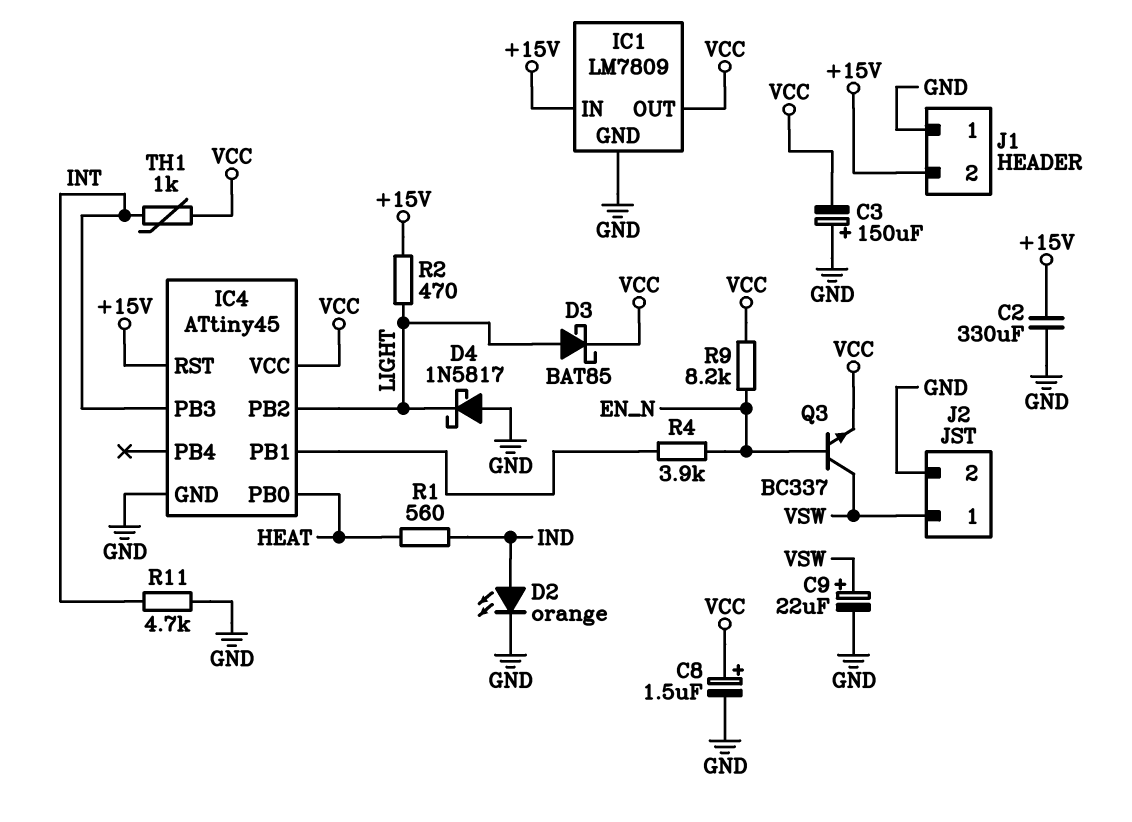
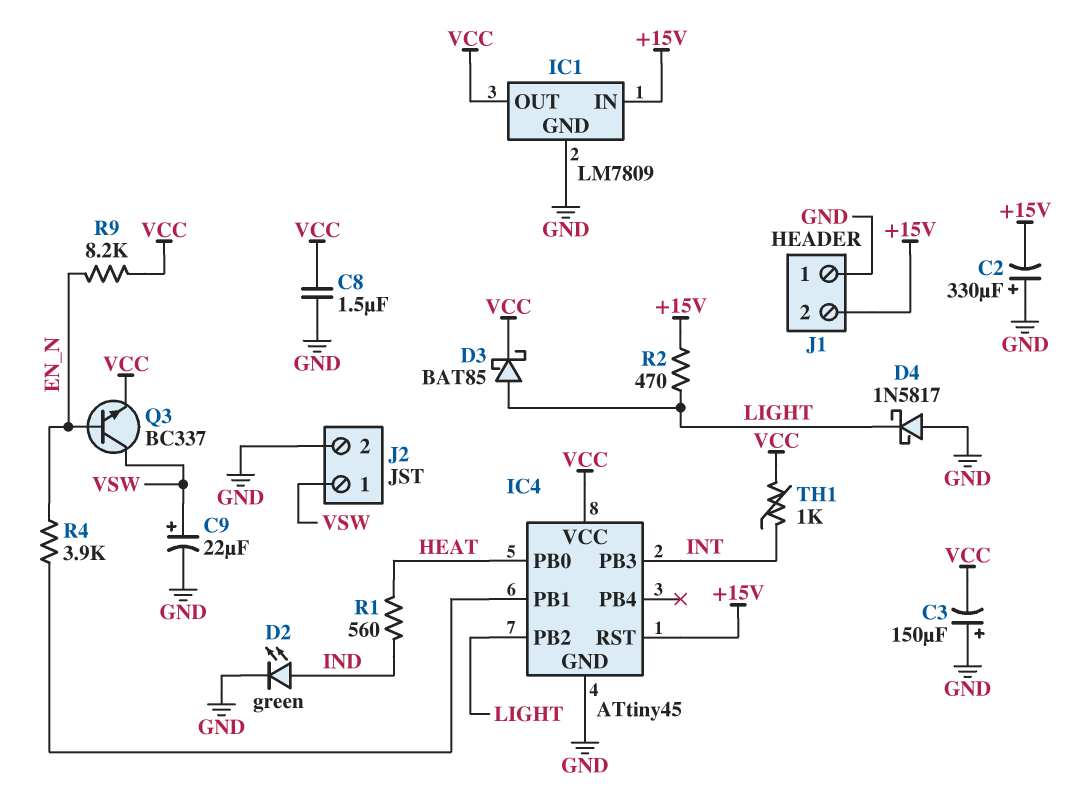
C2: 330uF (+15V, GND) -> 330uF (plus GND, minus +15V)
C8: 1.5uF (plus VCC, minus GND) -> 1.5uF (GND, VCC)
D2: LED orange (A IND, K GND) -> LED green (A IND, K GND)
R11: 4.7k (GND, INT) -> none

